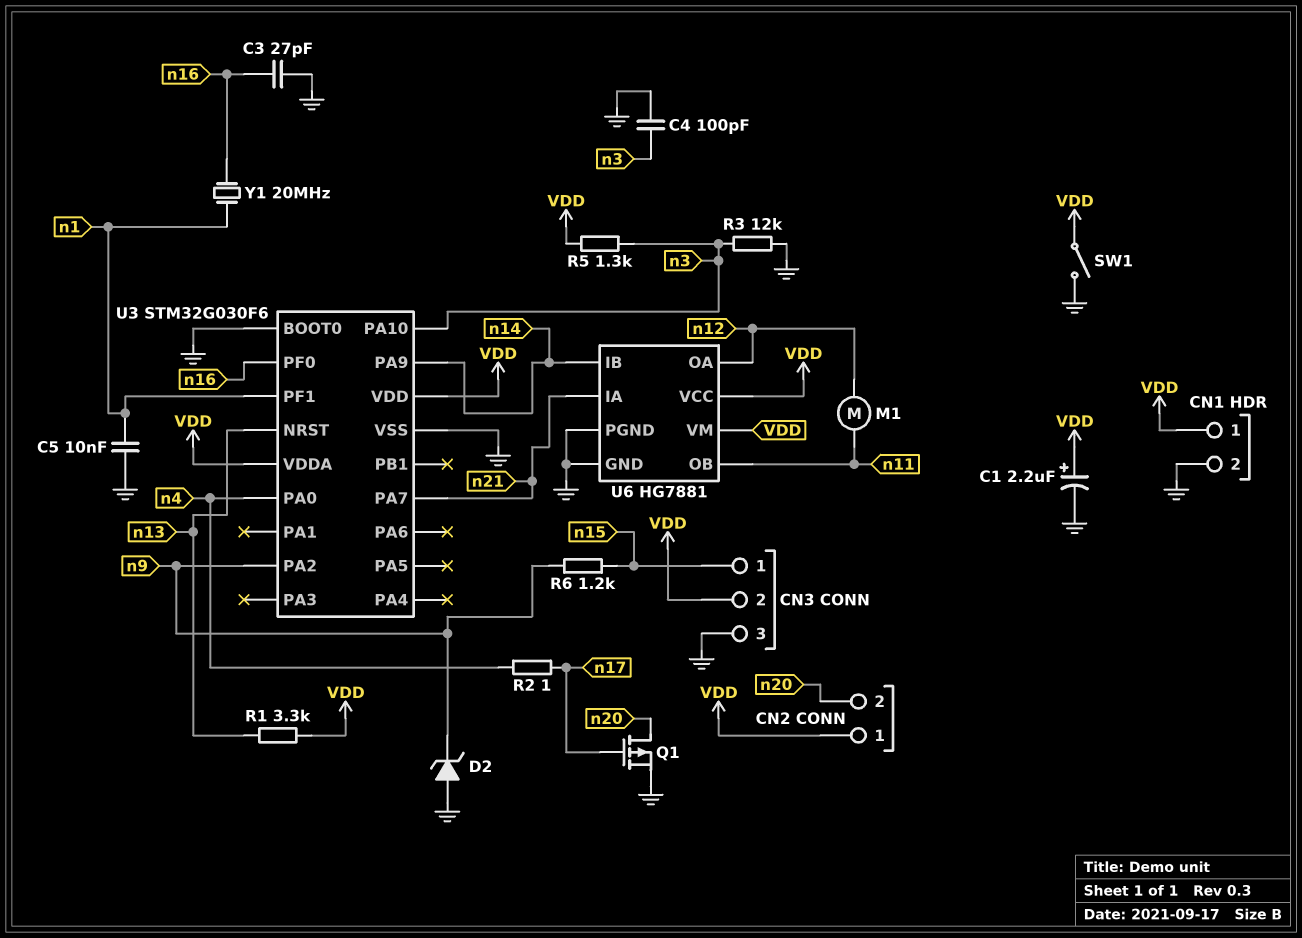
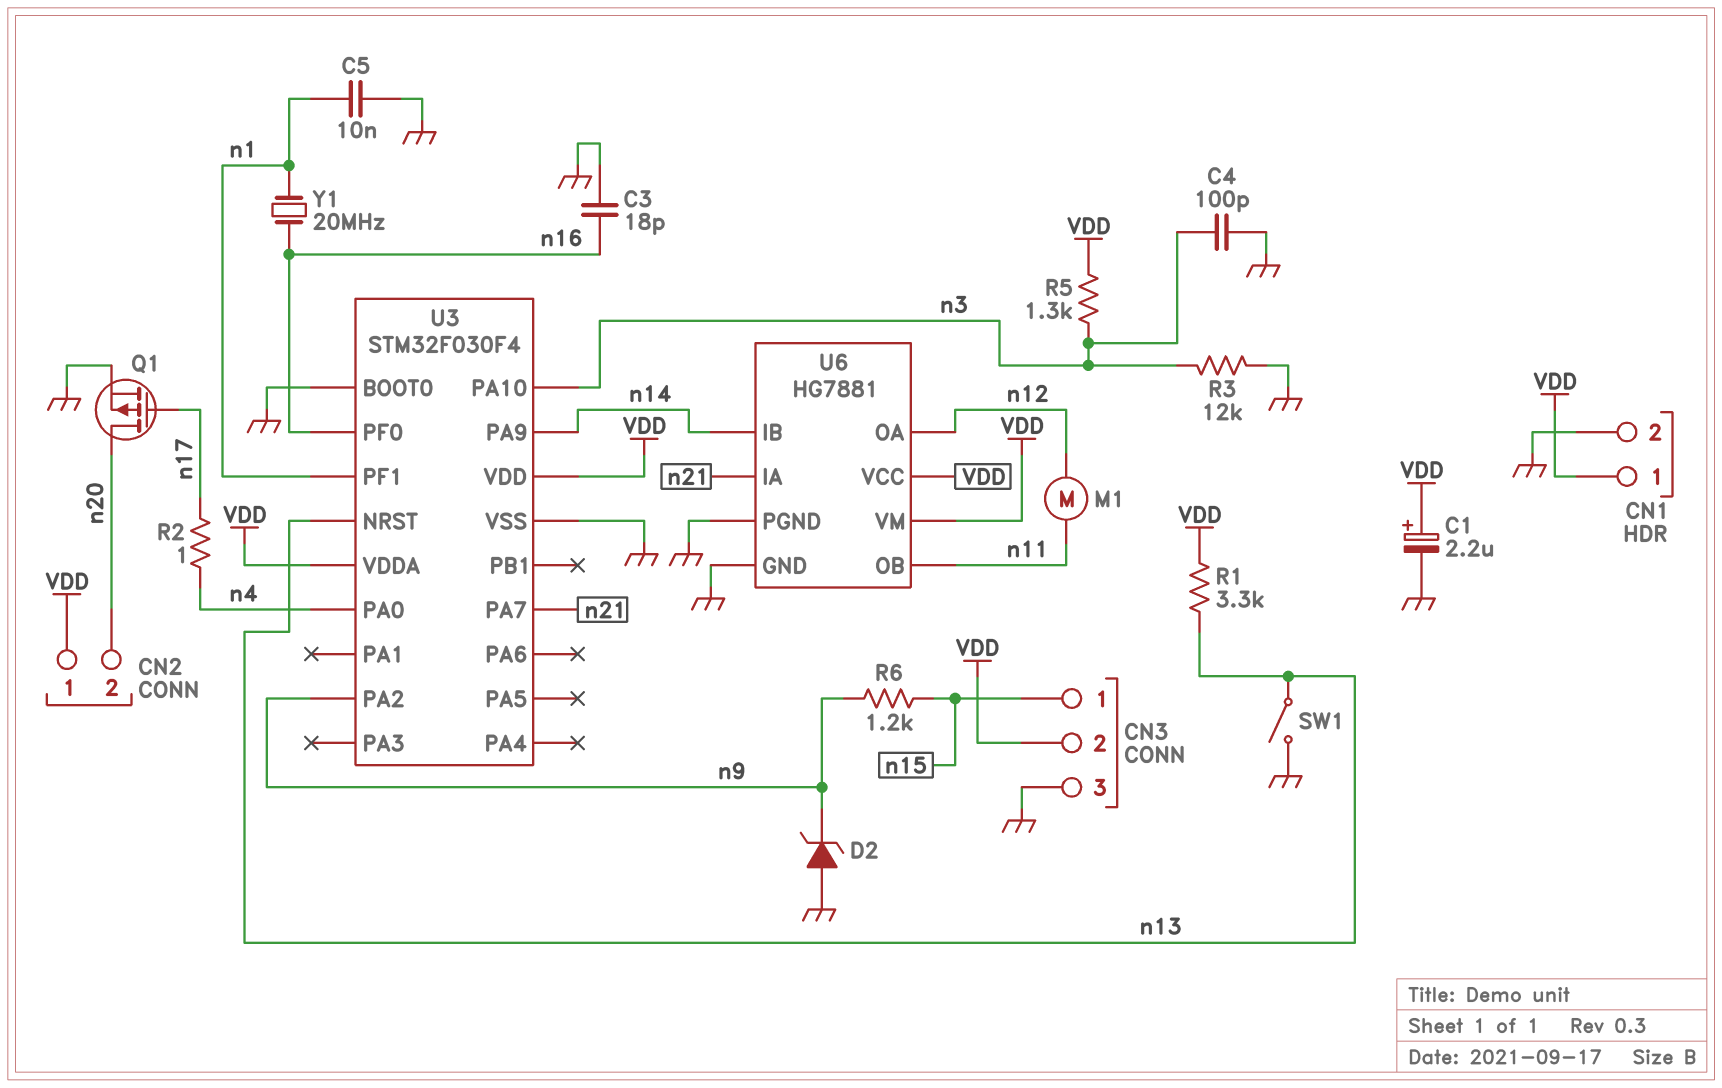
C3: 27pF (GND, n16) -> 18pF (GND, n16)
SW1: switch (GND, VDD) -> switch (GND, n13)
U3: STM32G030F6 -> STM32F030F4

